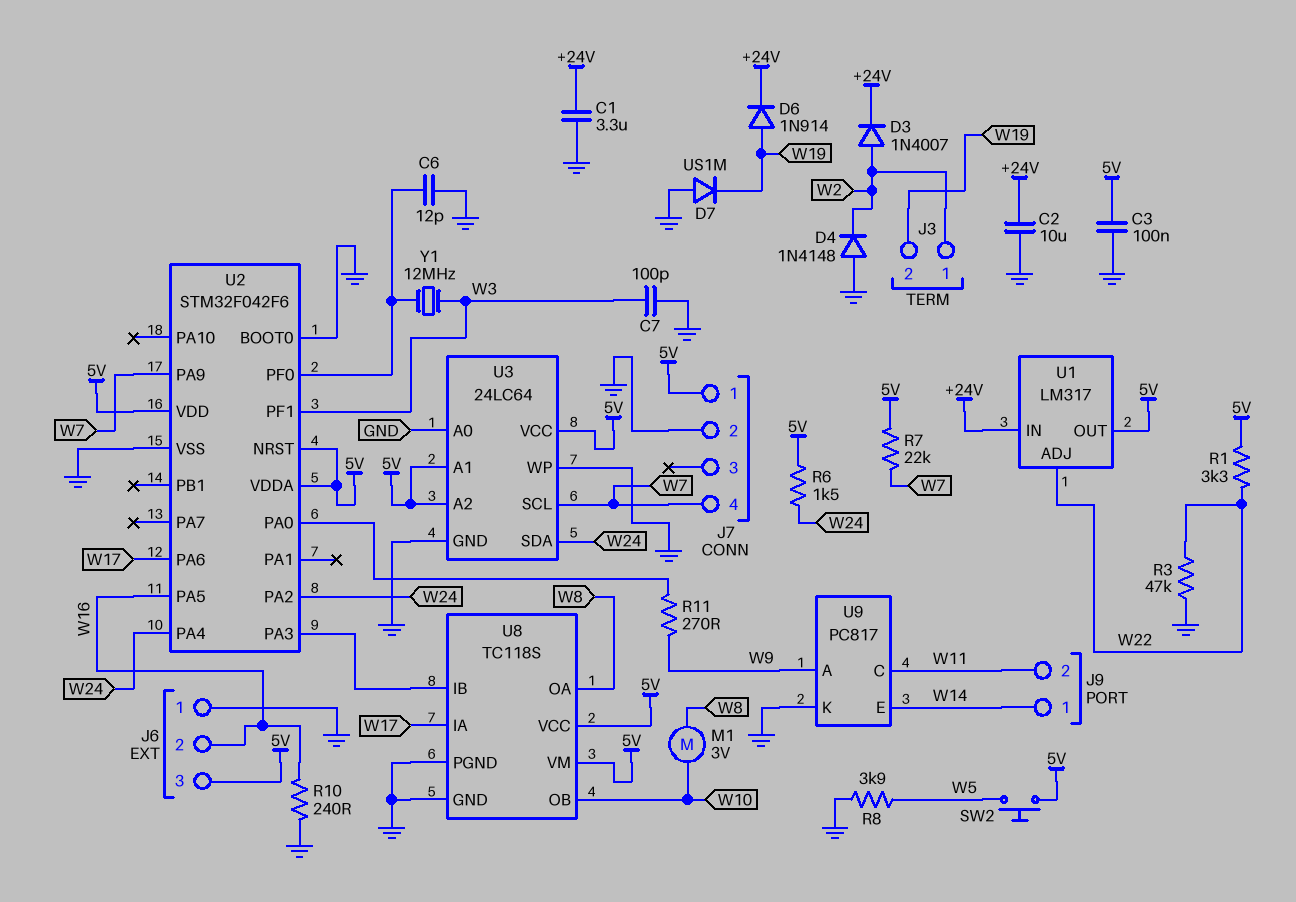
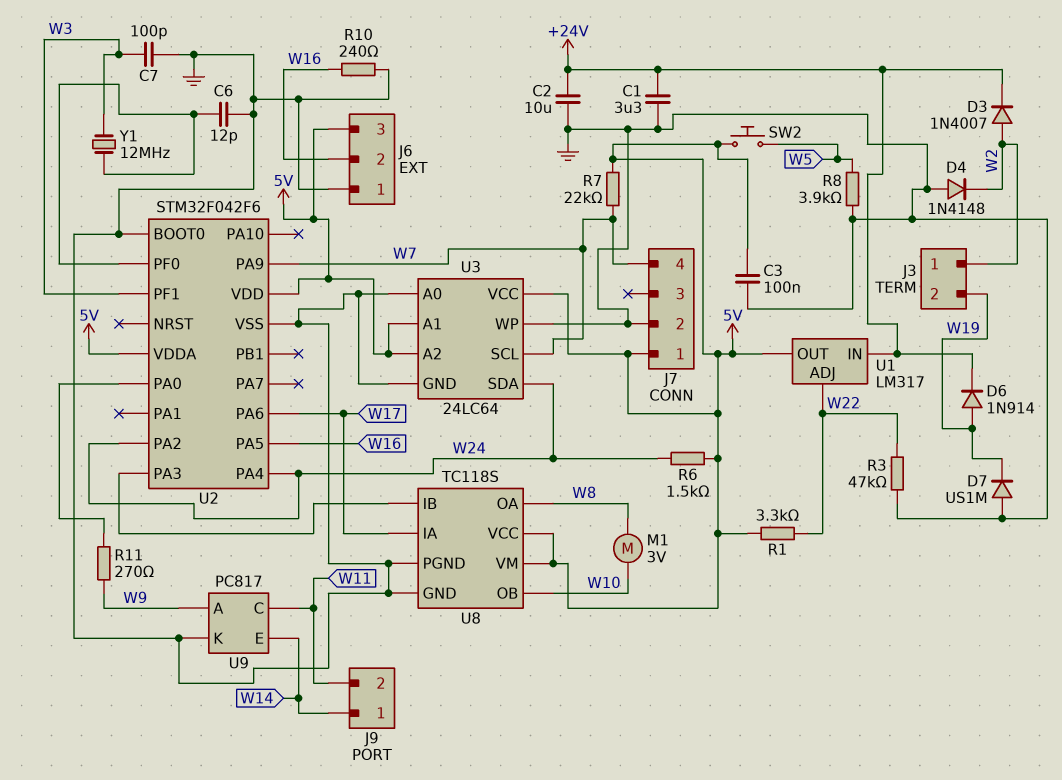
U2 pin NRST: 5V -> none

